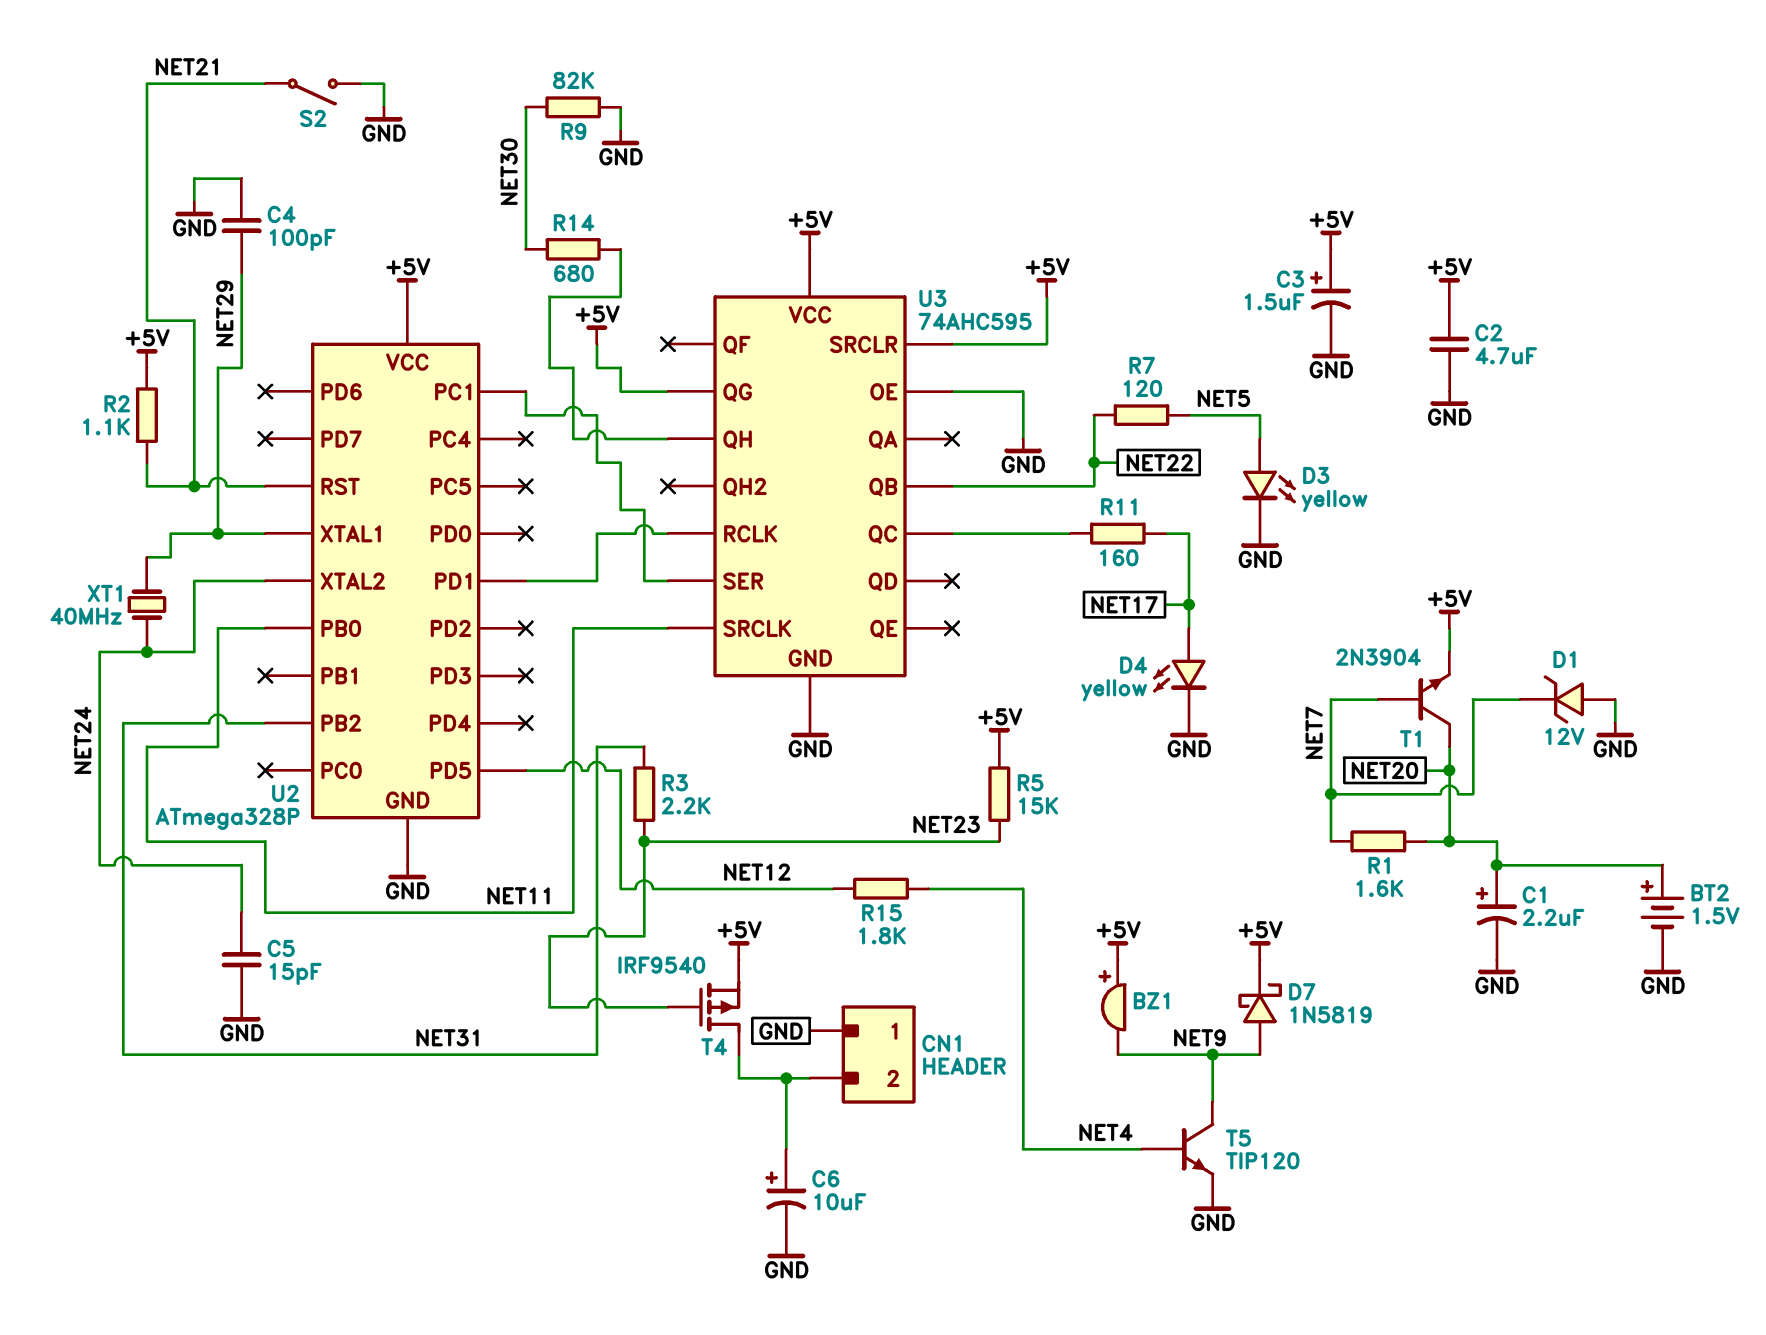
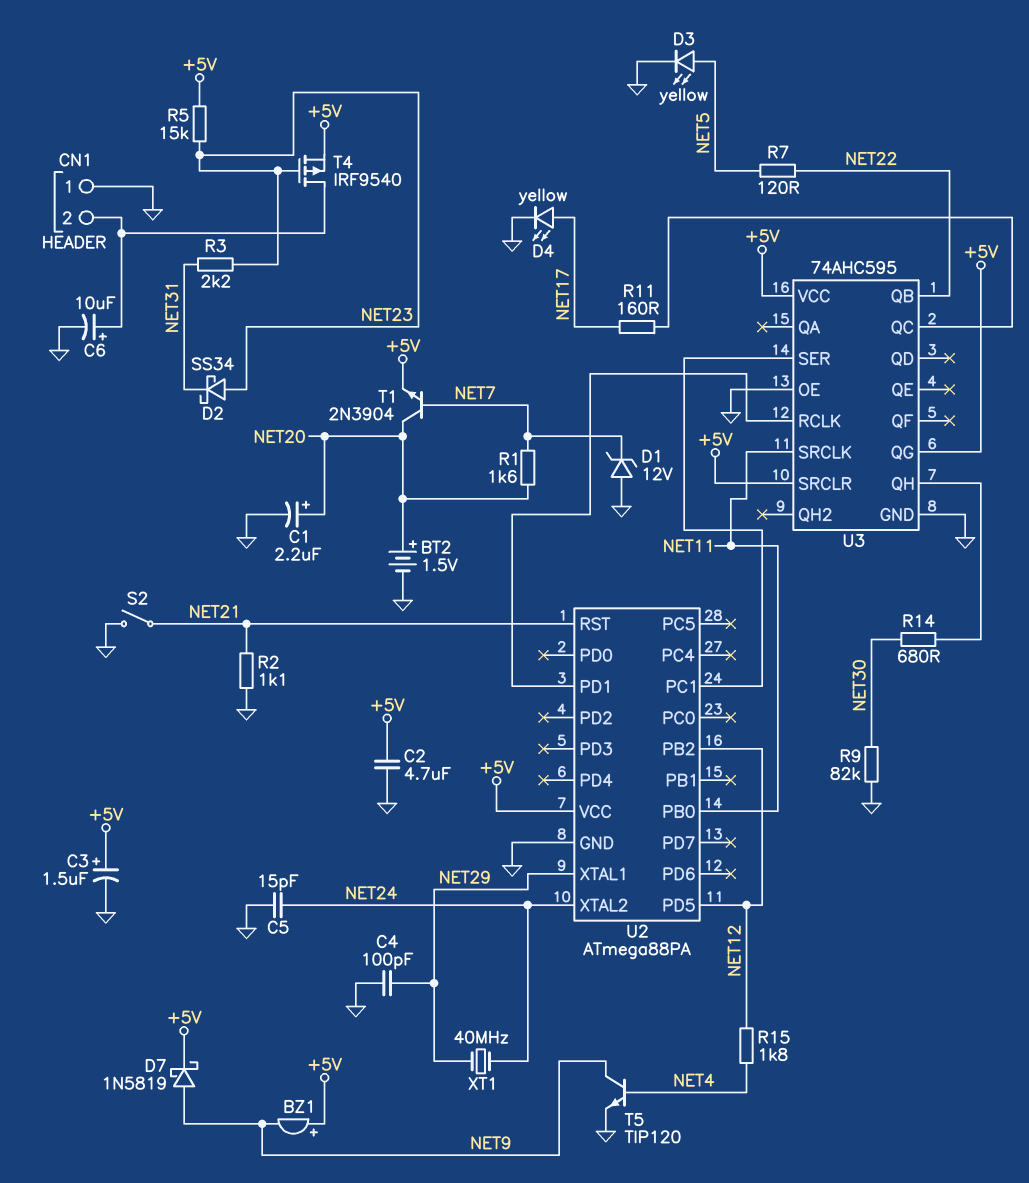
D2: none -> schottky SS34 (A NET23, K NET31)
R2: 1.1k (+5V, NET21) -> 1.1k (GND, NET21)
U2: ATmega328P -> ATmega88PA
U2 pin PB2: NET31 -> NET12

